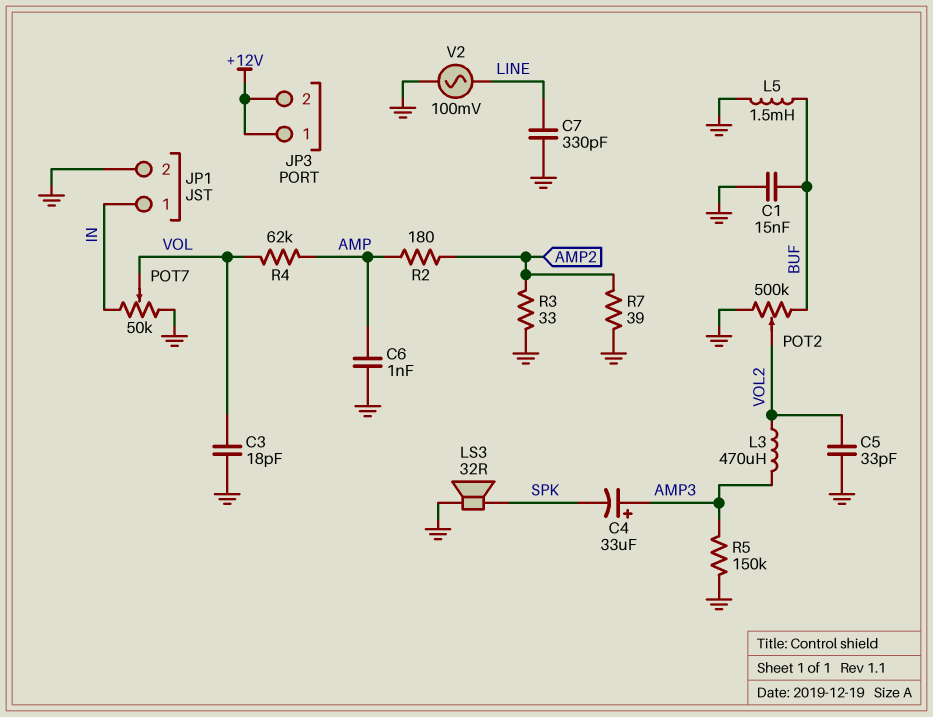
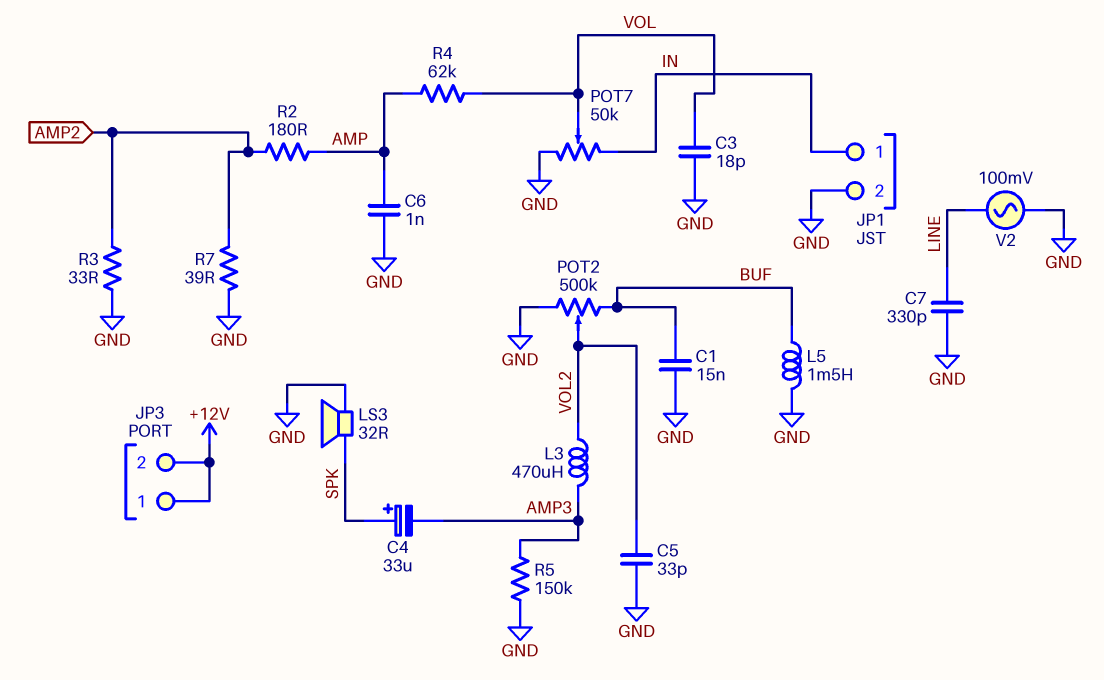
C4: 33uF (plus AMP3, minus SPK) -> 33uF (plus SPK, minus AMP3)

